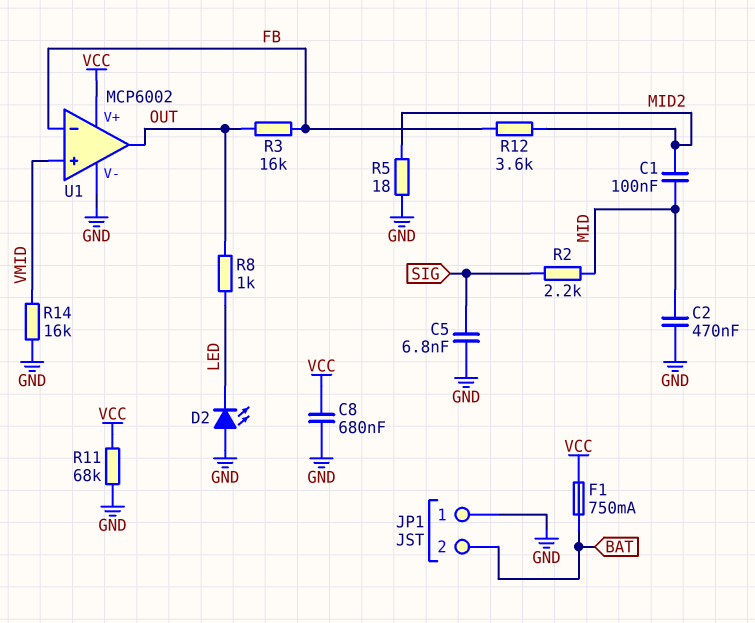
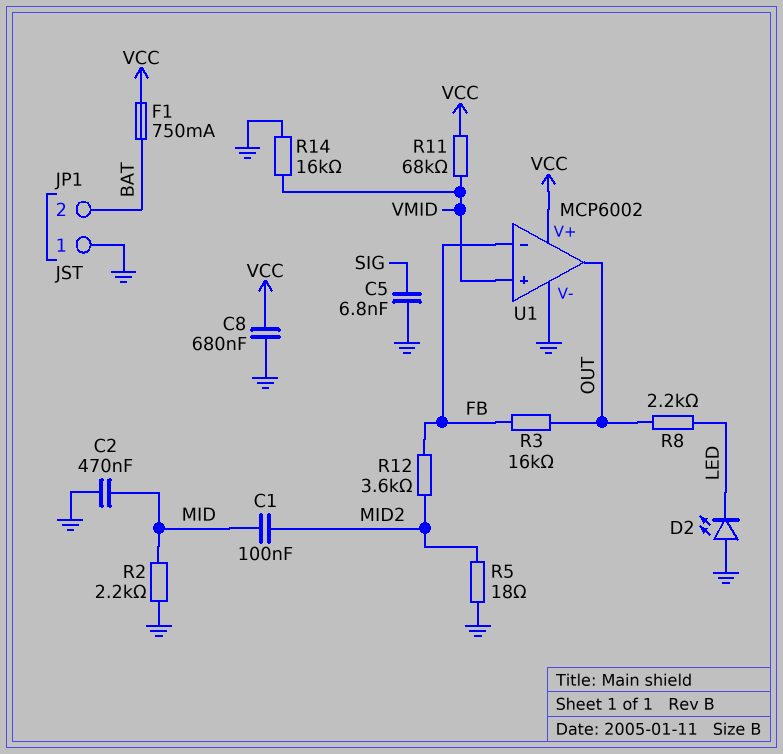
R2: 2.2k (MID, SIG) -> 2.2k (GND, MID)
R8: 1k (LED, OUT) -> 2.2k (LED, OUT)
R11: 68k (GND, VCC) -> 68k (VCC, VMID)

